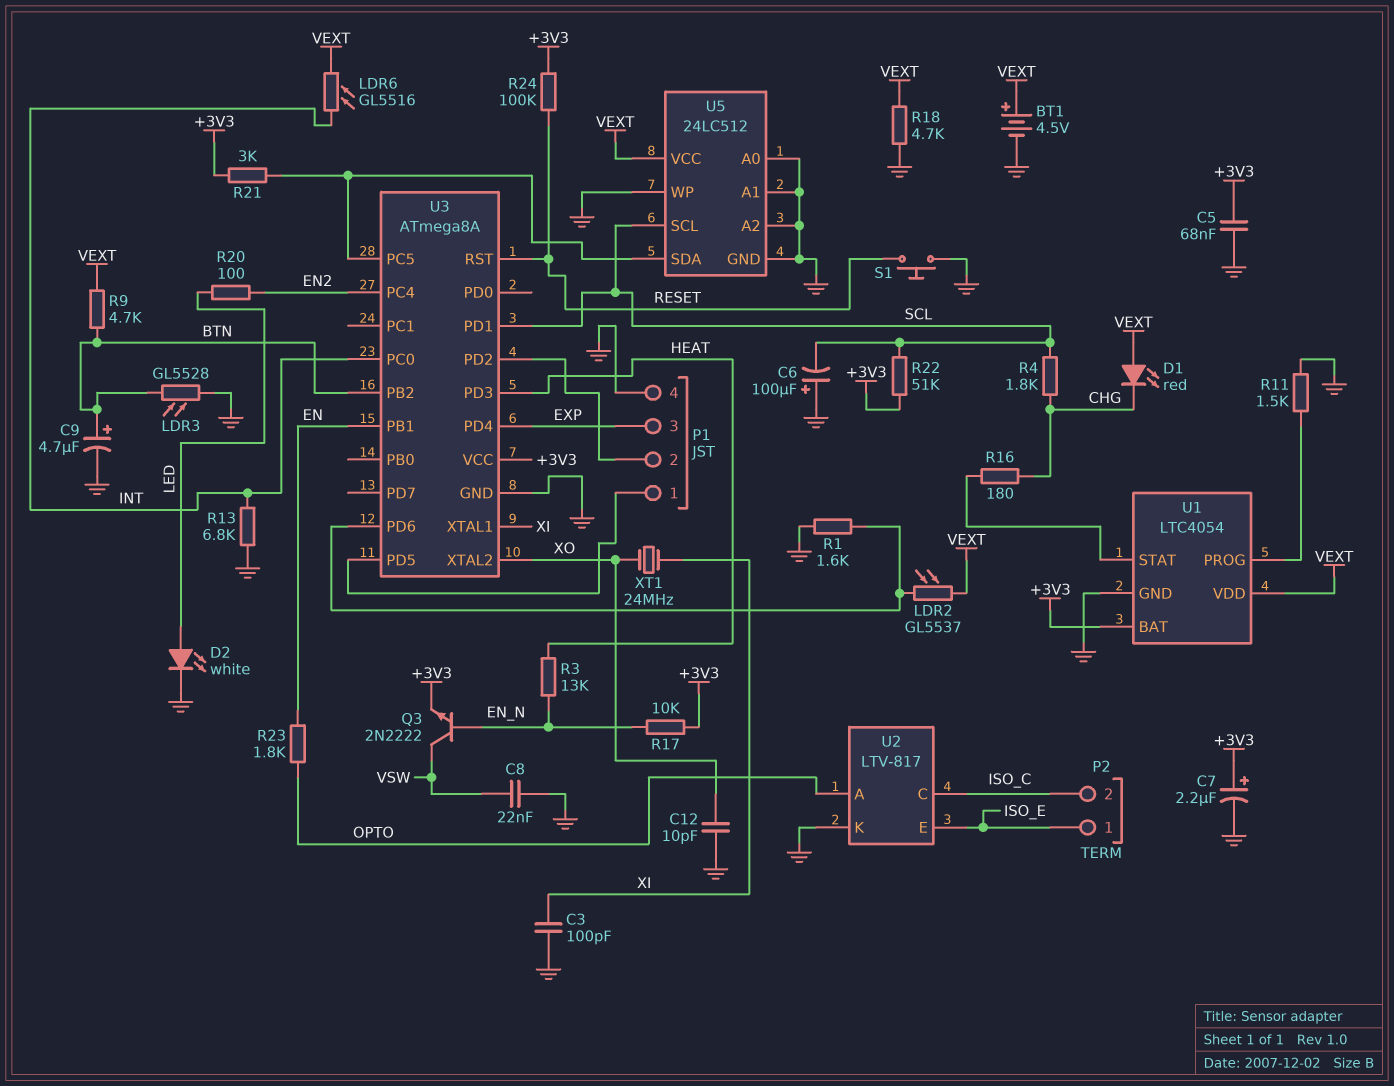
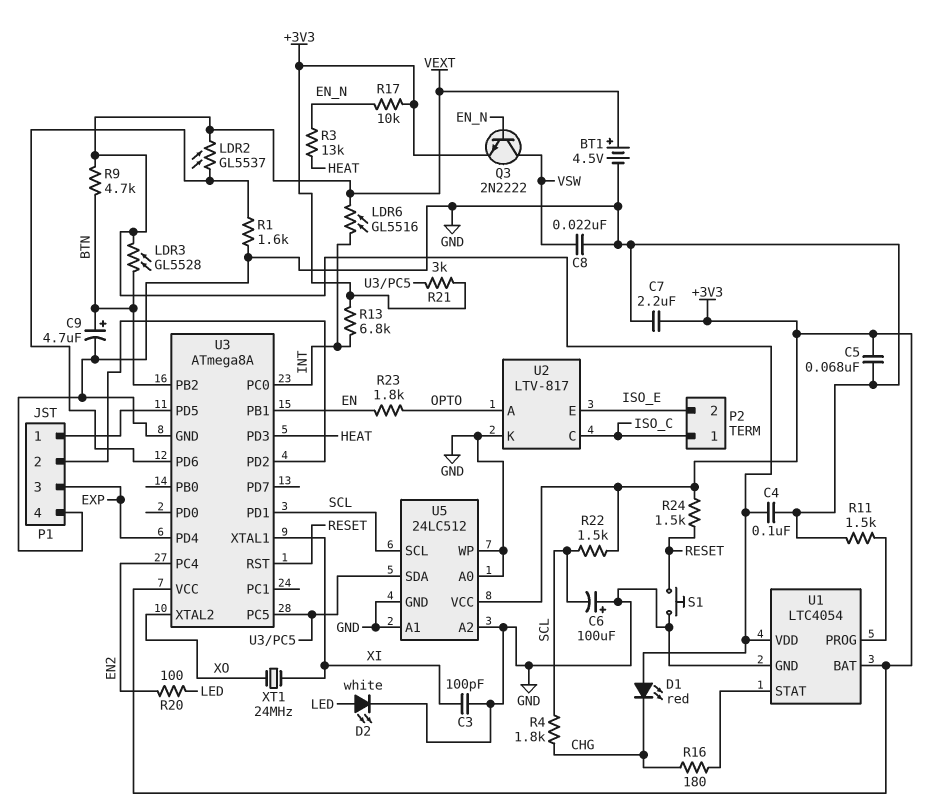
C4: none -> 100nF (GND, VEXT)
C7: 2.2uF (plus +3V3, minus GND) -> 2.2uF (+3V3, GND)
C12: 10pF (GND, XO) -> none
LDR3: GL5528 (BTN, GND) -> GL5528 (BTN, VEXT)
P2 pin 1: ISO_E -> ISO_C
P2 pin 2: ISO_C -> ISO_E
R13: 6.8k (GND, INT) -> 6.8k (+3V3, INT)
R18: 4.7k (GND, VEXT) -> none
R22: 51k (+3V3, SCL) -> 1.5k (+3V3, SCL)
R24: 100k (+3V3, RESET) -> 1.5k (+3V3, RESET)
U5 pin VCC: VEXT -> +3V3

